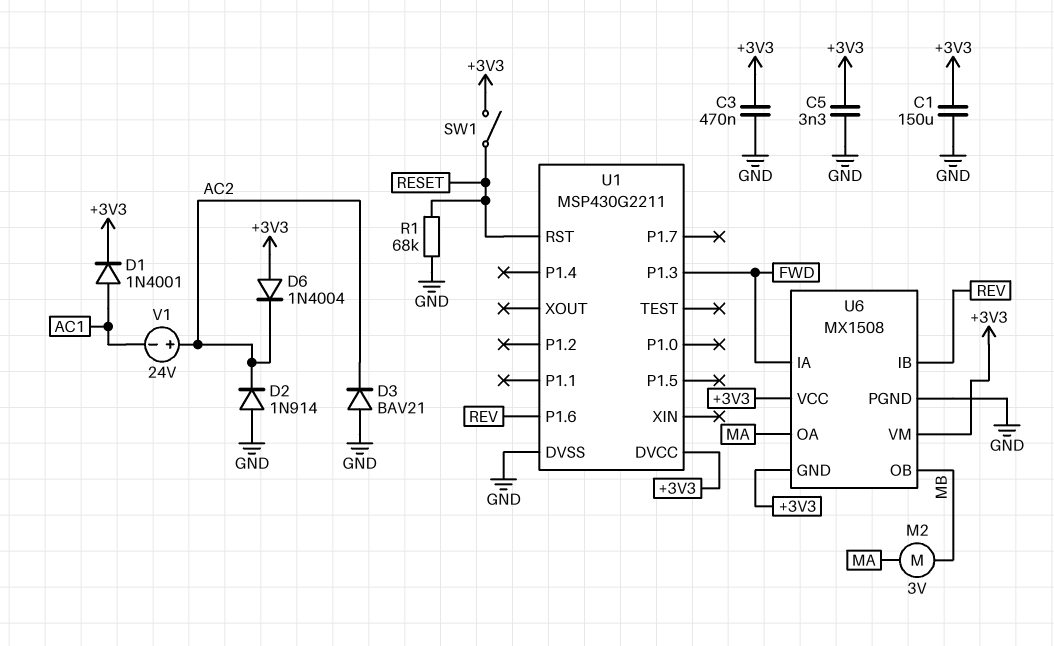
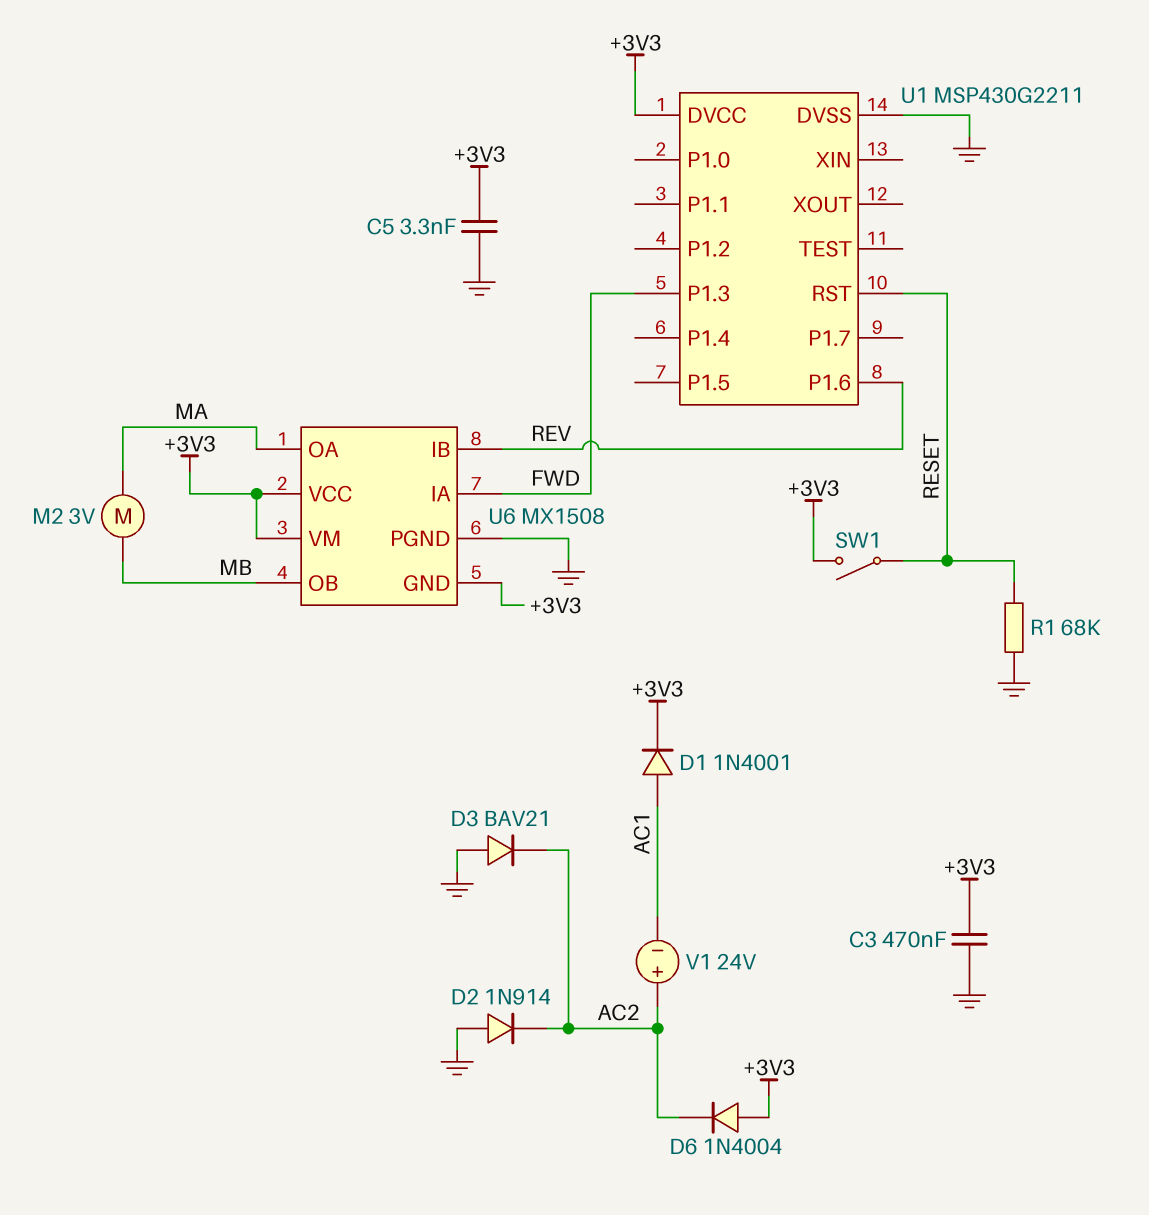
C1: 150uF (+3V3, GND) -> none

